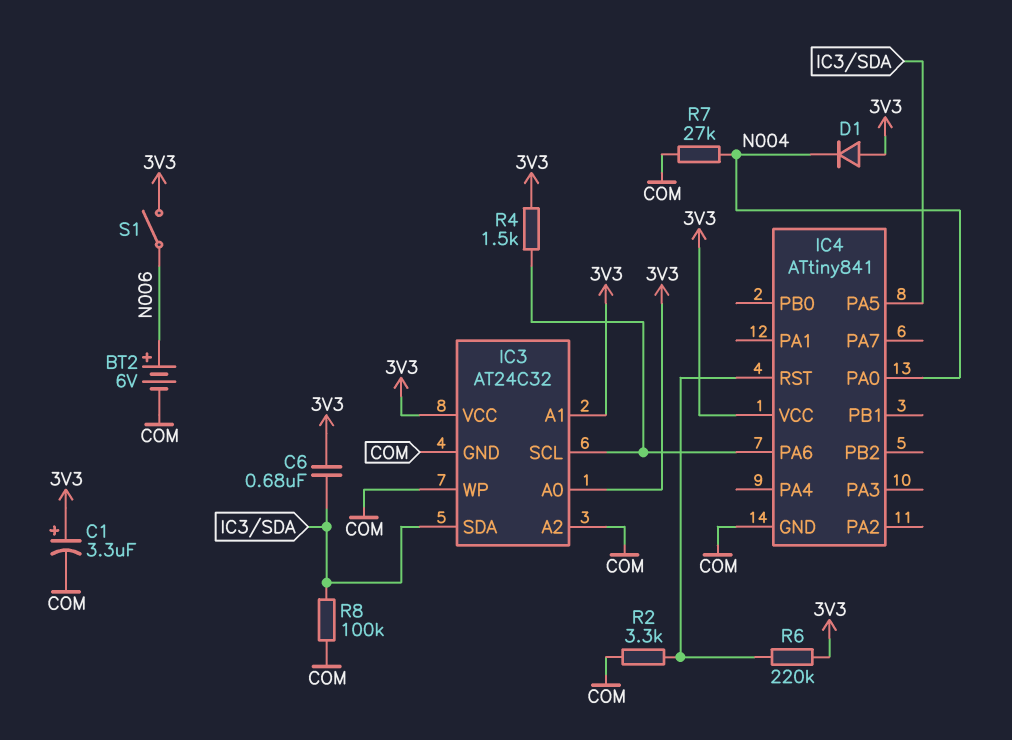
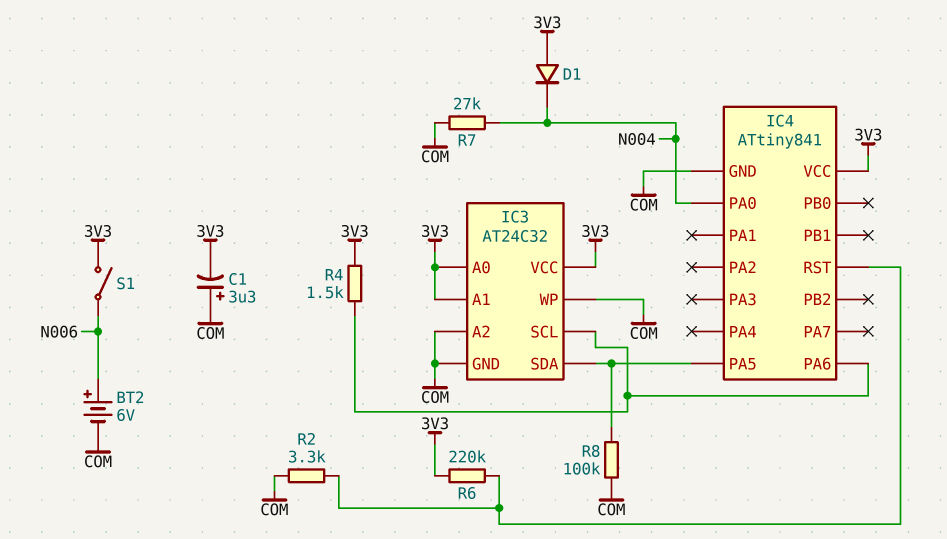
C1: 3.3uF (plus 3V3, minus COM) -> 3.3uF (plus COM, minus 3V3)
C6: 680nF (3V3, IC3/SDA) -> none

